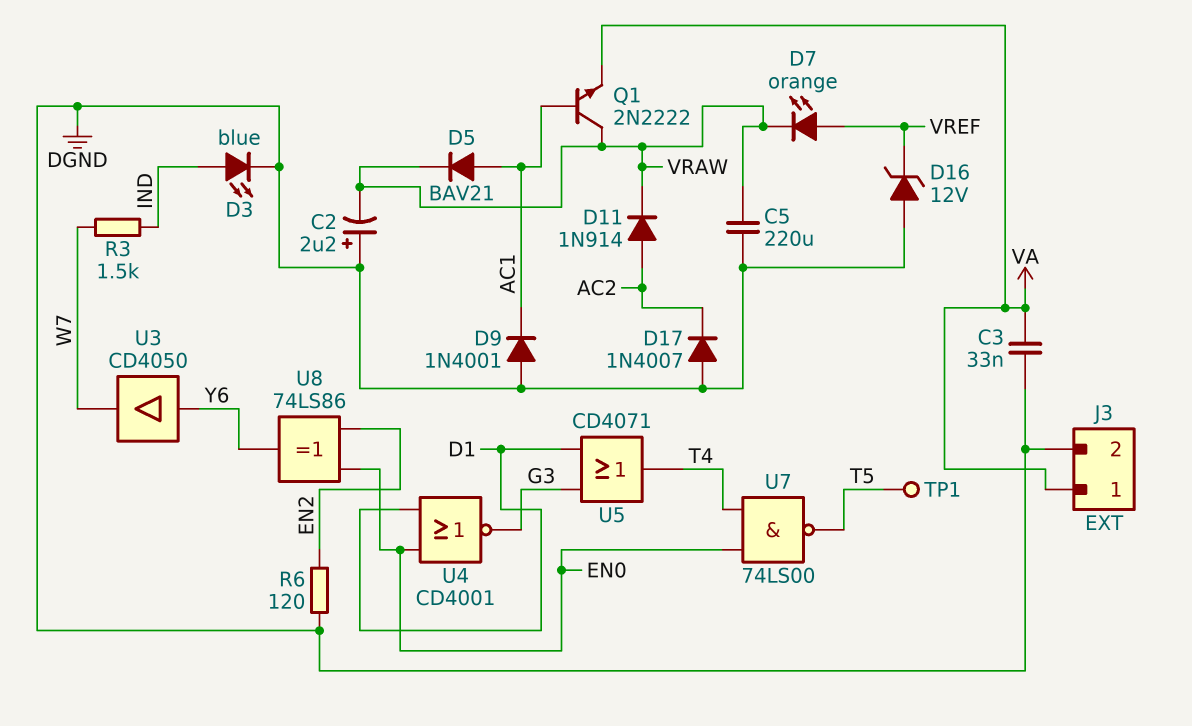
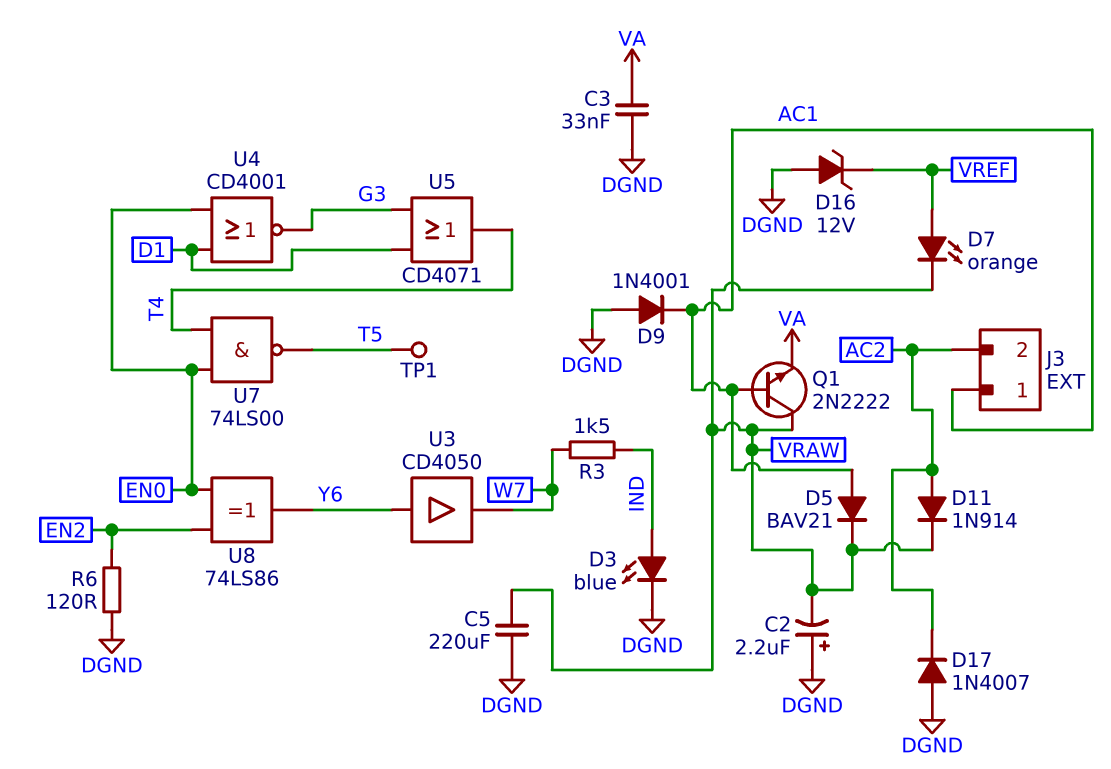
J3 pin 1: VA -> AC1
J3 pin 2: DGND -> AC2

